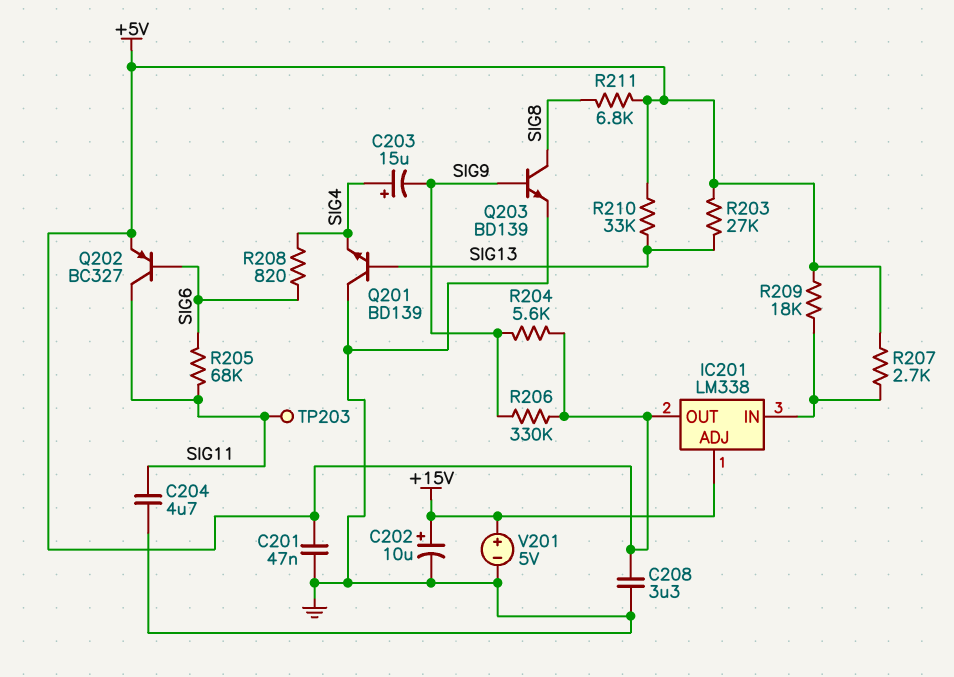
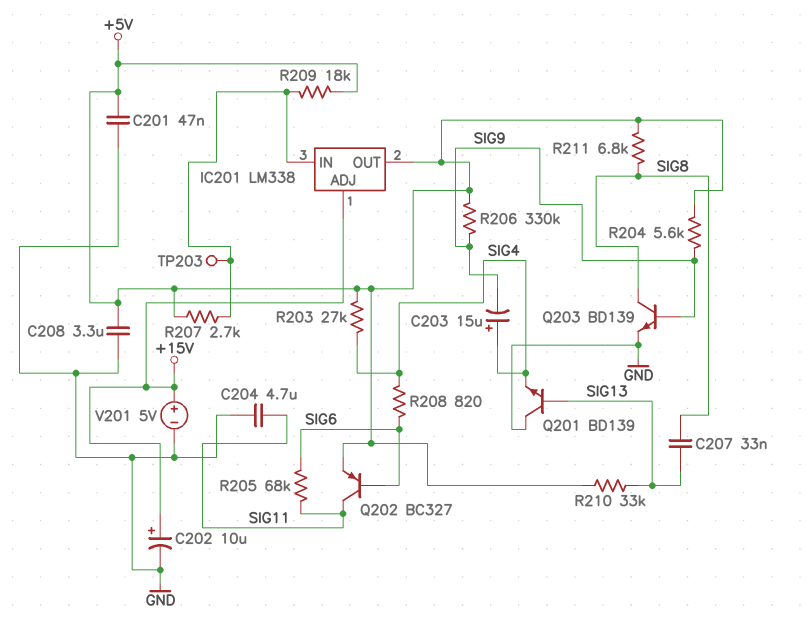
C207: none -> 33nF (SIG8, SIG13)
R203: 27k (+5V, SIG13) -> 27k (+5V, SIG4)
TP203: test point (SIG11) -> test point (IC201/IN)

